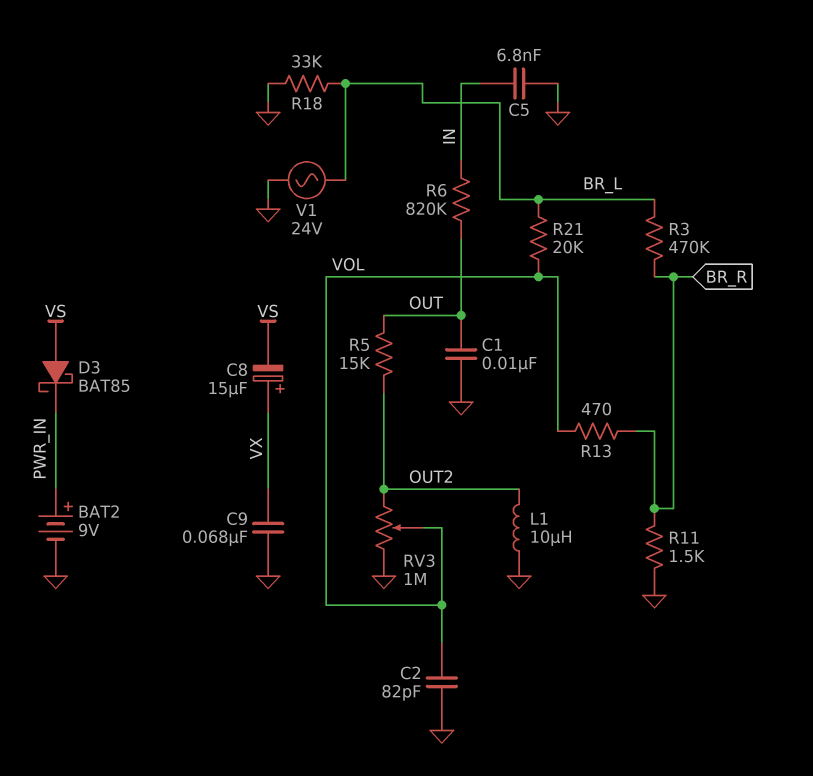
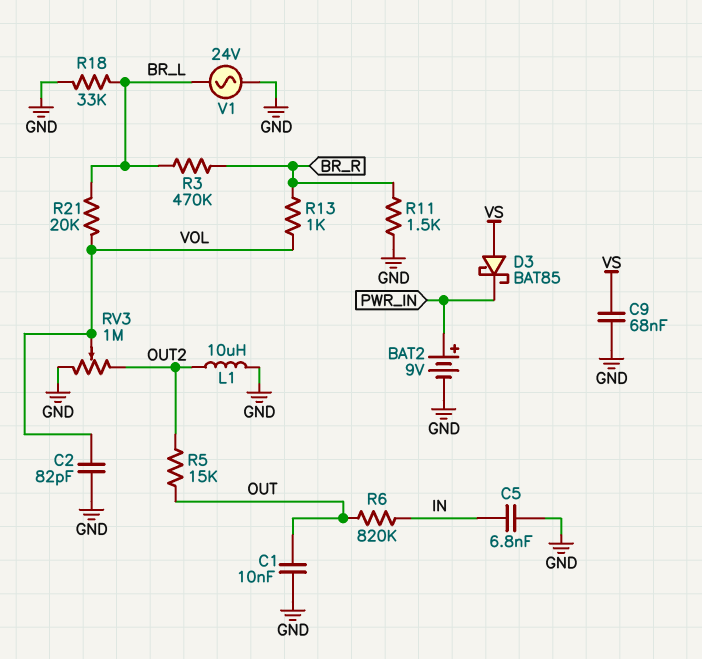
C8: 15uF (plus VX, minus VS) -> none
C9: 68nF (GND, VX) -> 68nF (GND, VS)
R13: 470 (BR_R, VOL) -> 1k (BR_R, VOL)

